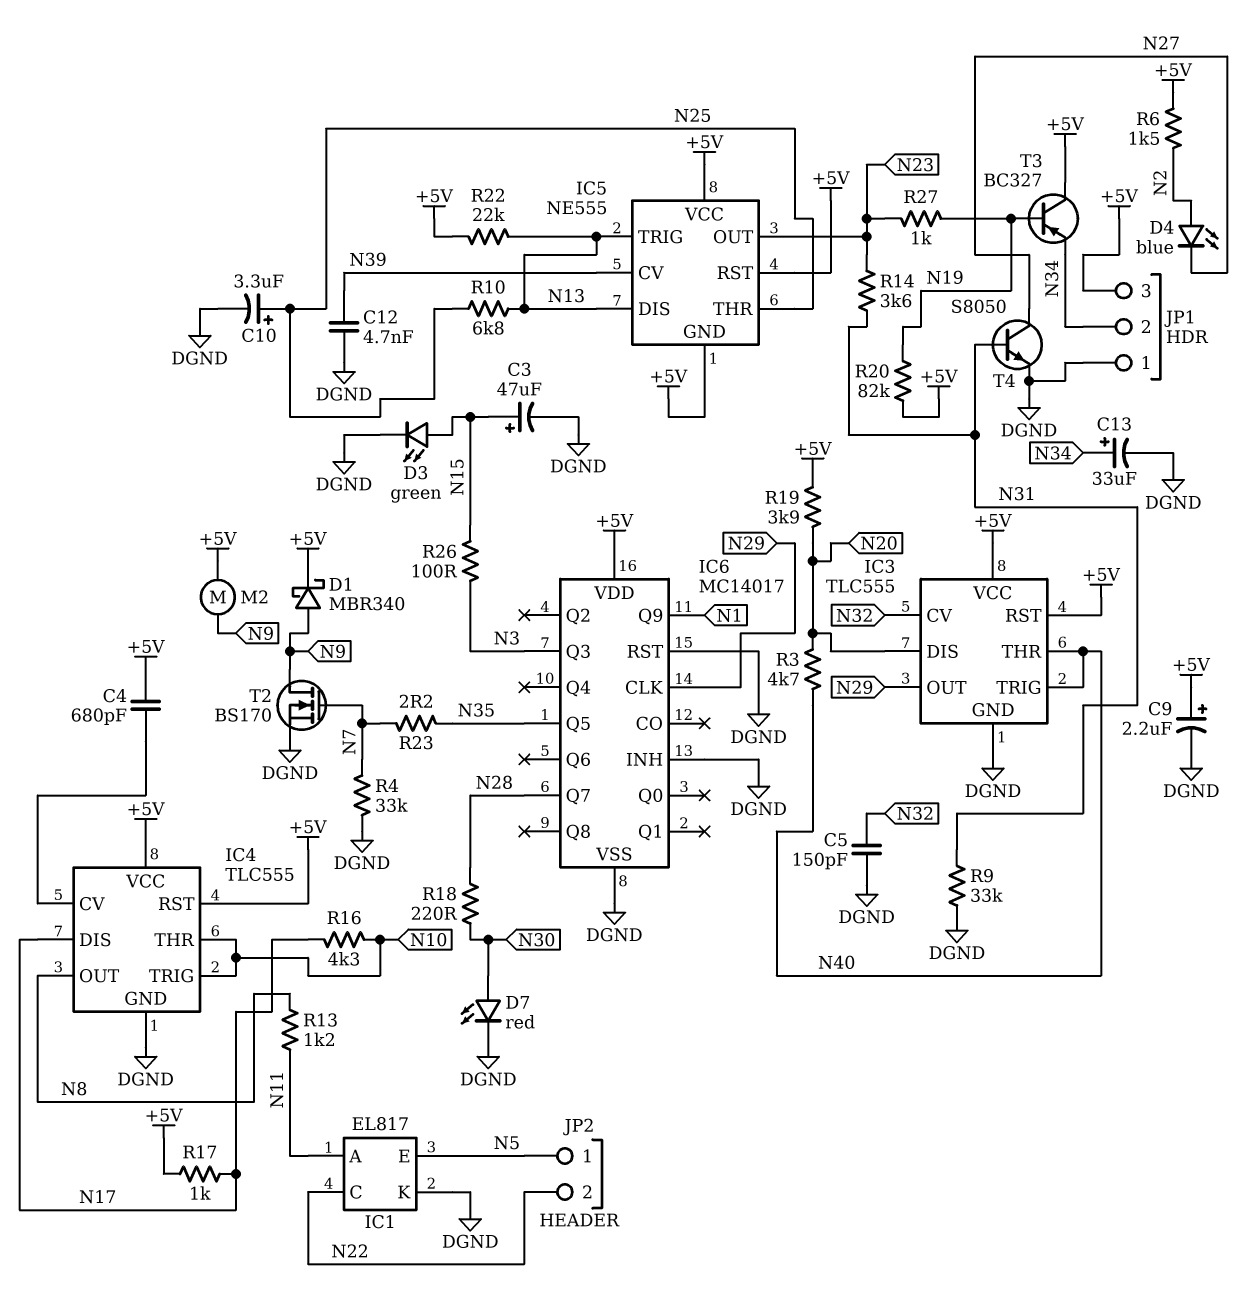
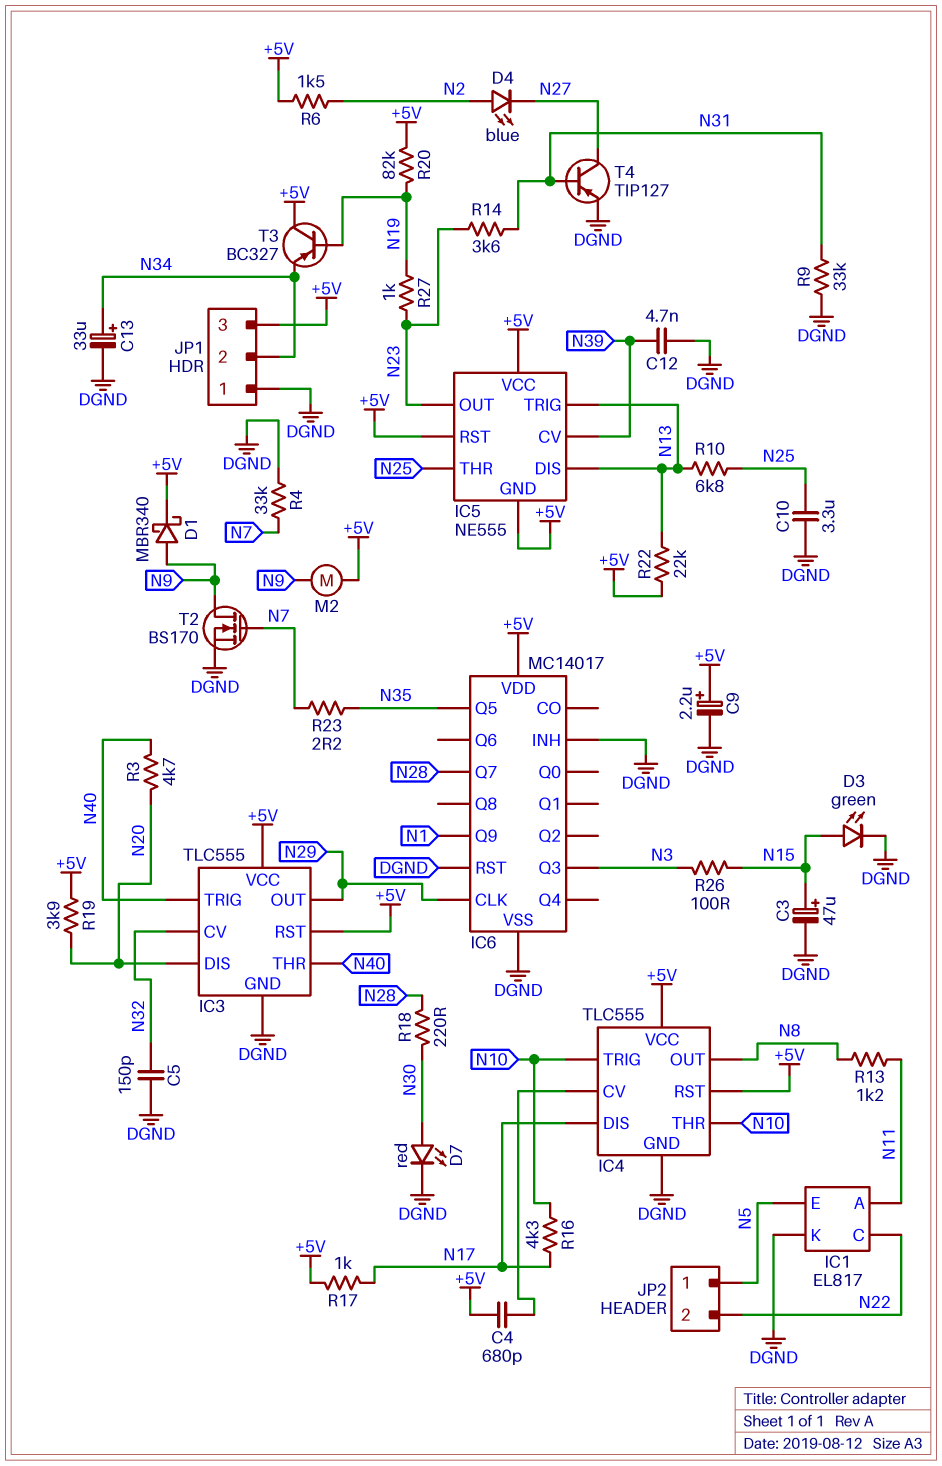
C10: 3.3uF (plus N25, minus DGND) -> 3.3uF (DGND, N25)
T4: NPN S8050 (B N31, C N27, E DGND) -> PNP TIP127 (B N31, C N27, E DGND)

